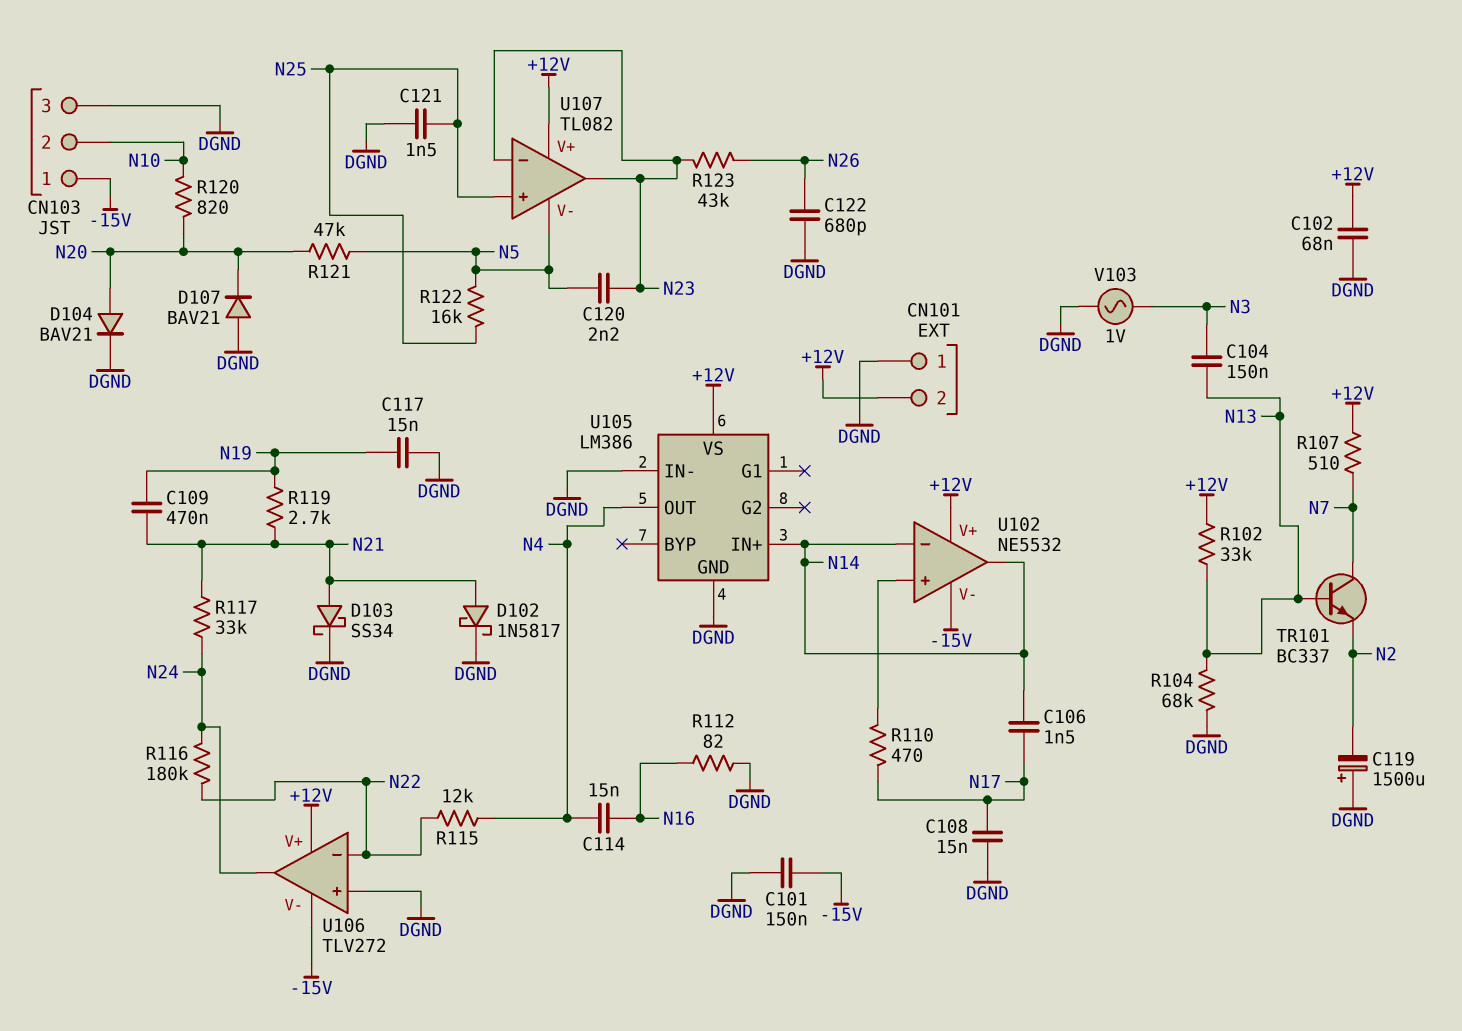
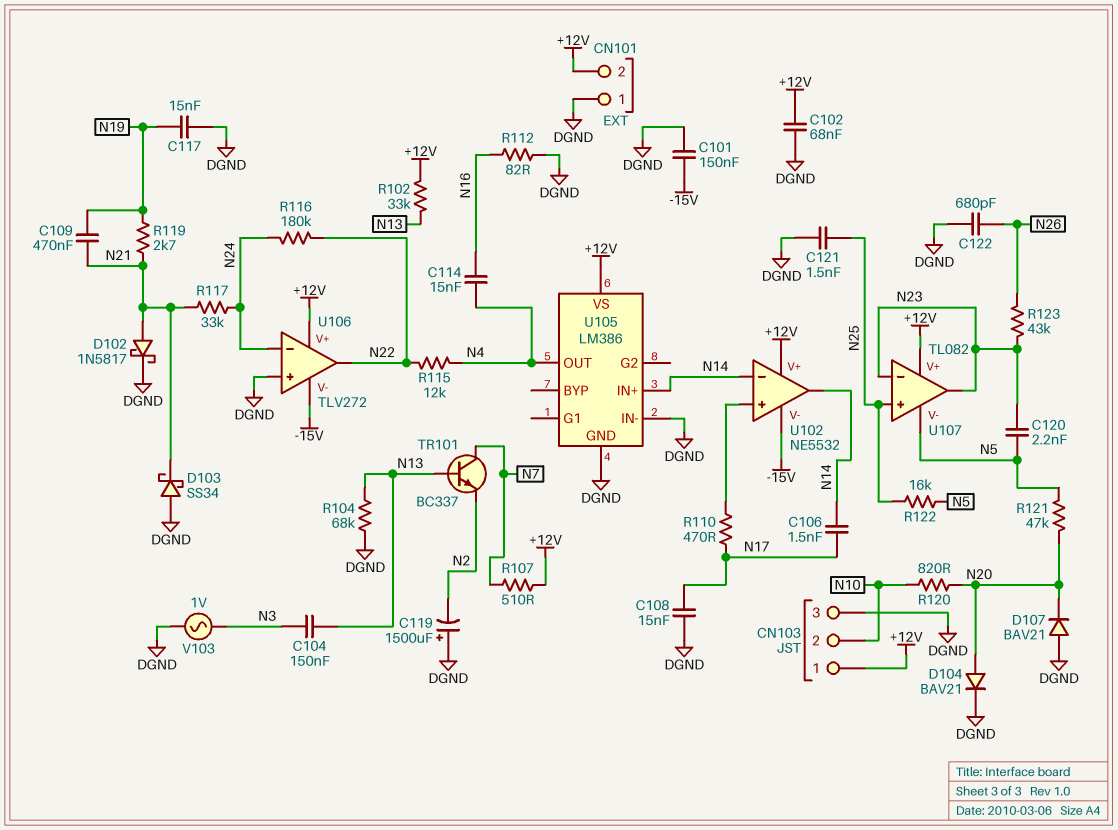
CN103 pin 1: -15V -> +12V
D103: schottky SS34 (A N21, K DGND) -> schottky SS34 (A DGND, K N21)
U106 pin in-: N22 -> N24
U106 pin out: N24 -> N22

